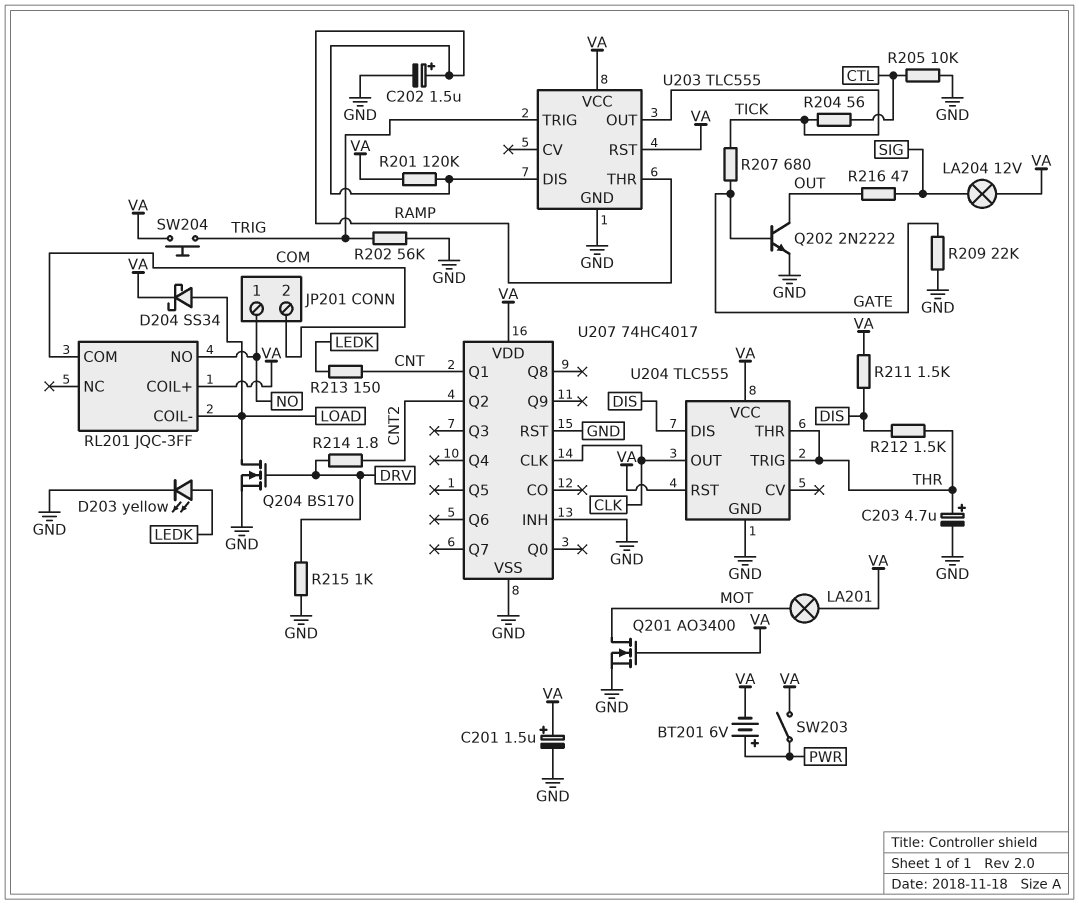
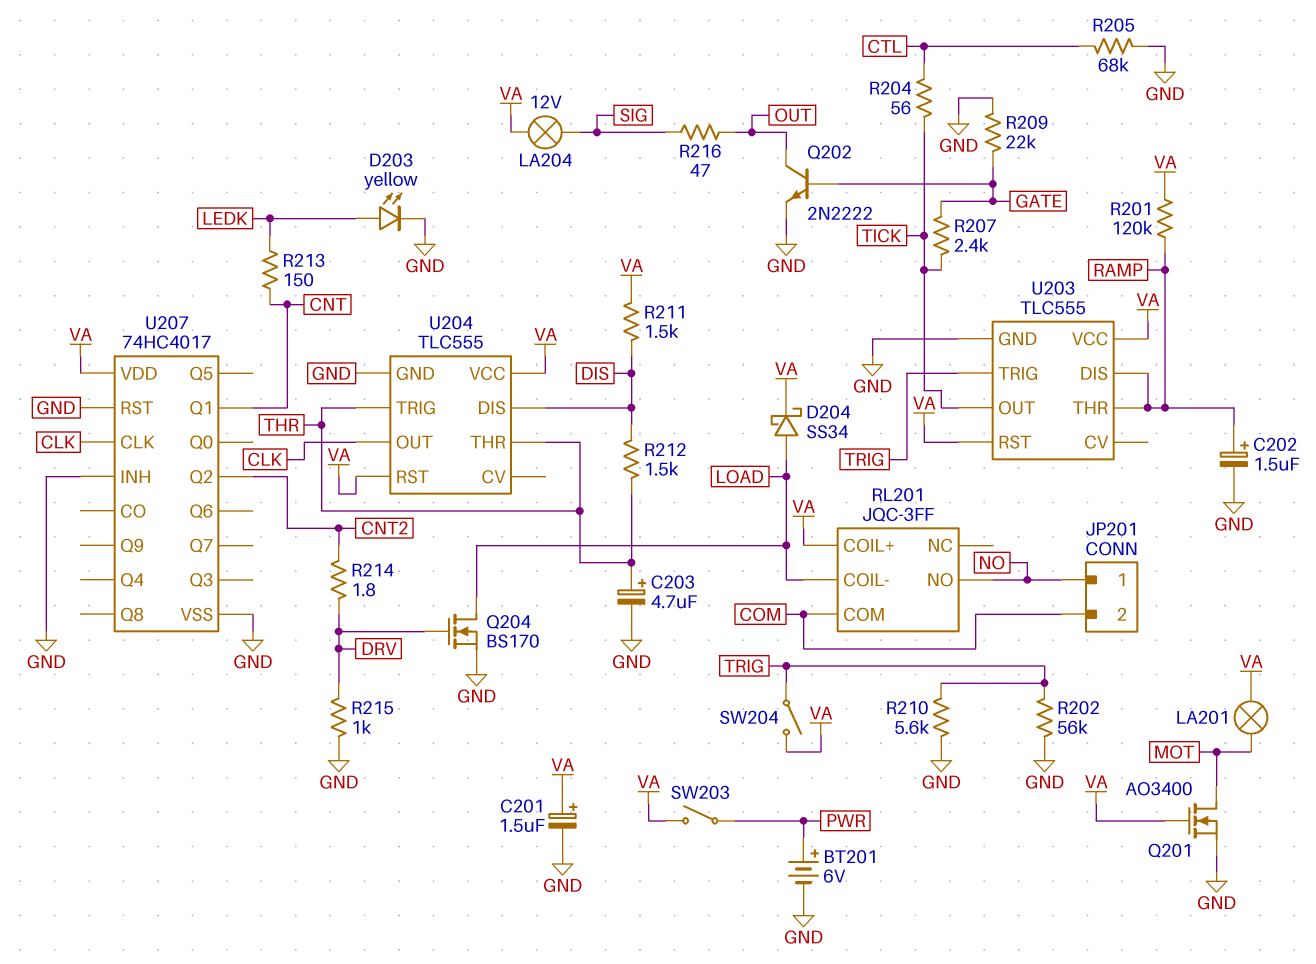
BT201: 6V (plus PWR, minus VA) -> 6V (plus PWR, minus GND)
R205: 10k (CTL, GND) -> 68k (CTL, GND)
R207: 680 (GATE, TICK) -> 2.4k (GATE, TICK)
R210: none -> 5.6k (GND, TRIG)
SW204: button (TRIG, VA) -> switch (TRIG, VA)

